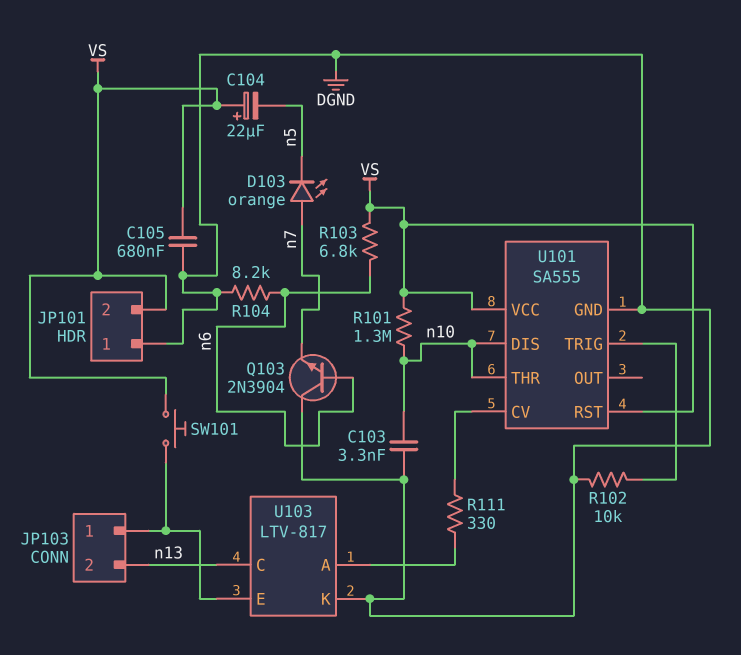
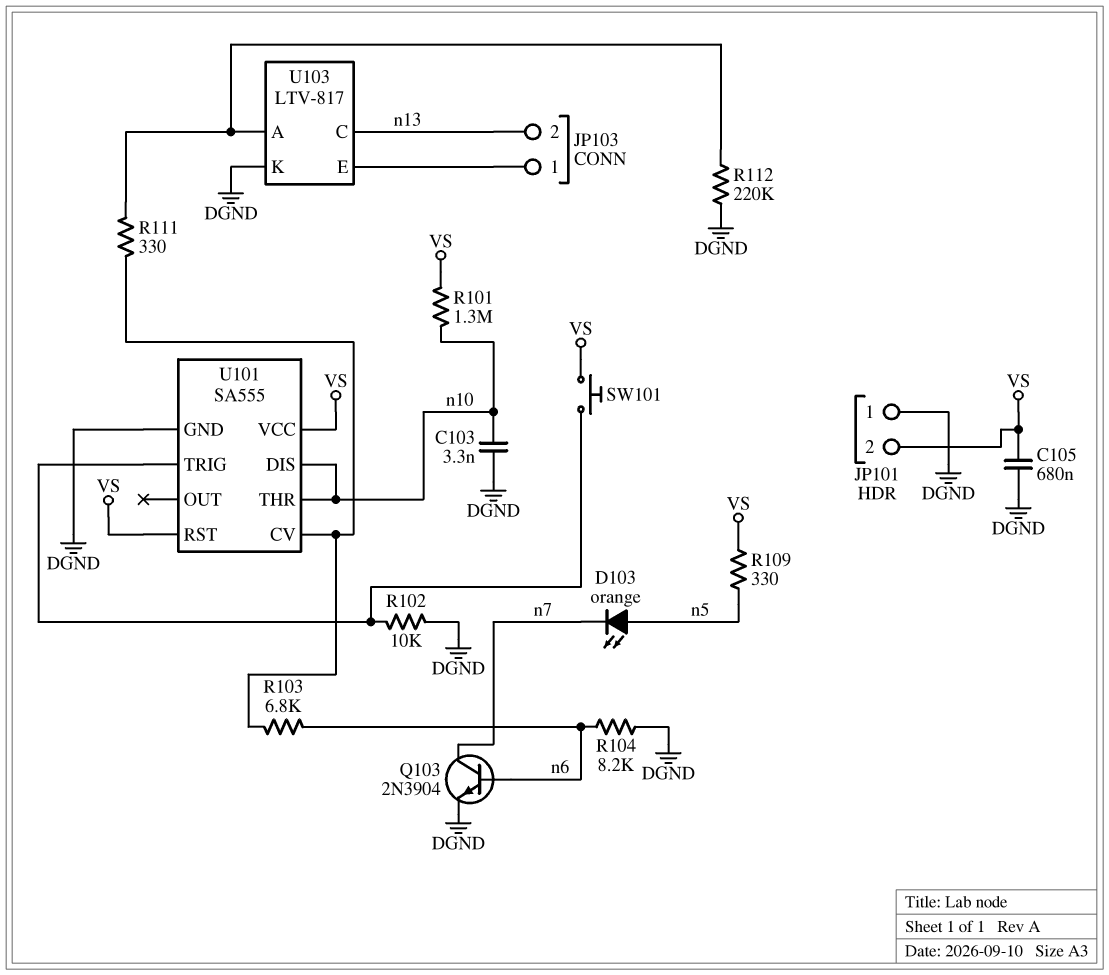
C104: 22uF (plus VS, minus n5) -> none
D103: LED orange (A n7, K n5) -> LED orange (A n5, K n7)
Q103: NPN 2N3904 (B n6, C DGND, E n7) -> NPN 2N3904 (B n6, C n7, E DGND)
R103: 6.8k (VS, n6) -> 6.8k (U101/CV, n6)
R109: none -> 330 (VS, n5)
R112: none -> 220k (DGND, U103/A)
SW101: button (JP103/1, VS) -> button (U101/TRIG, VS)

